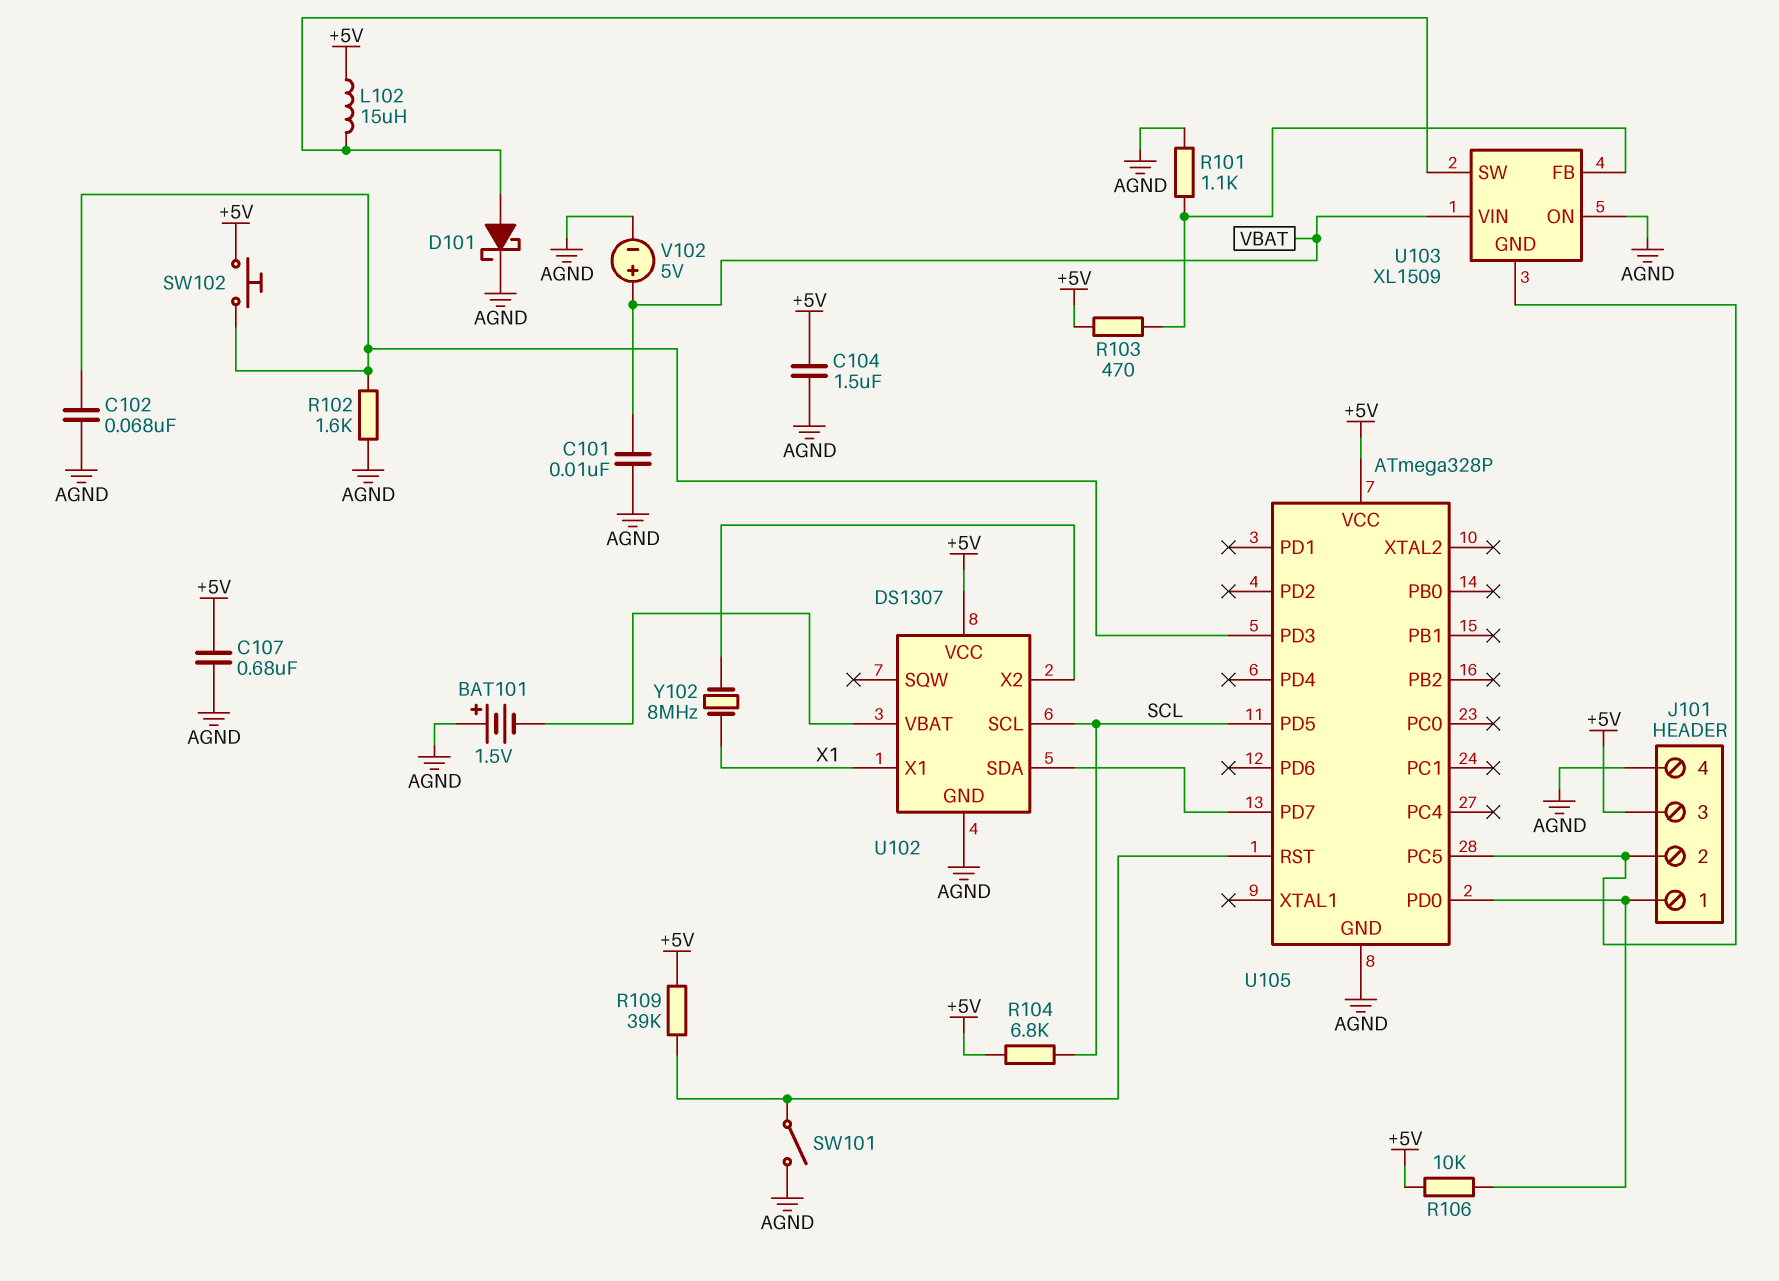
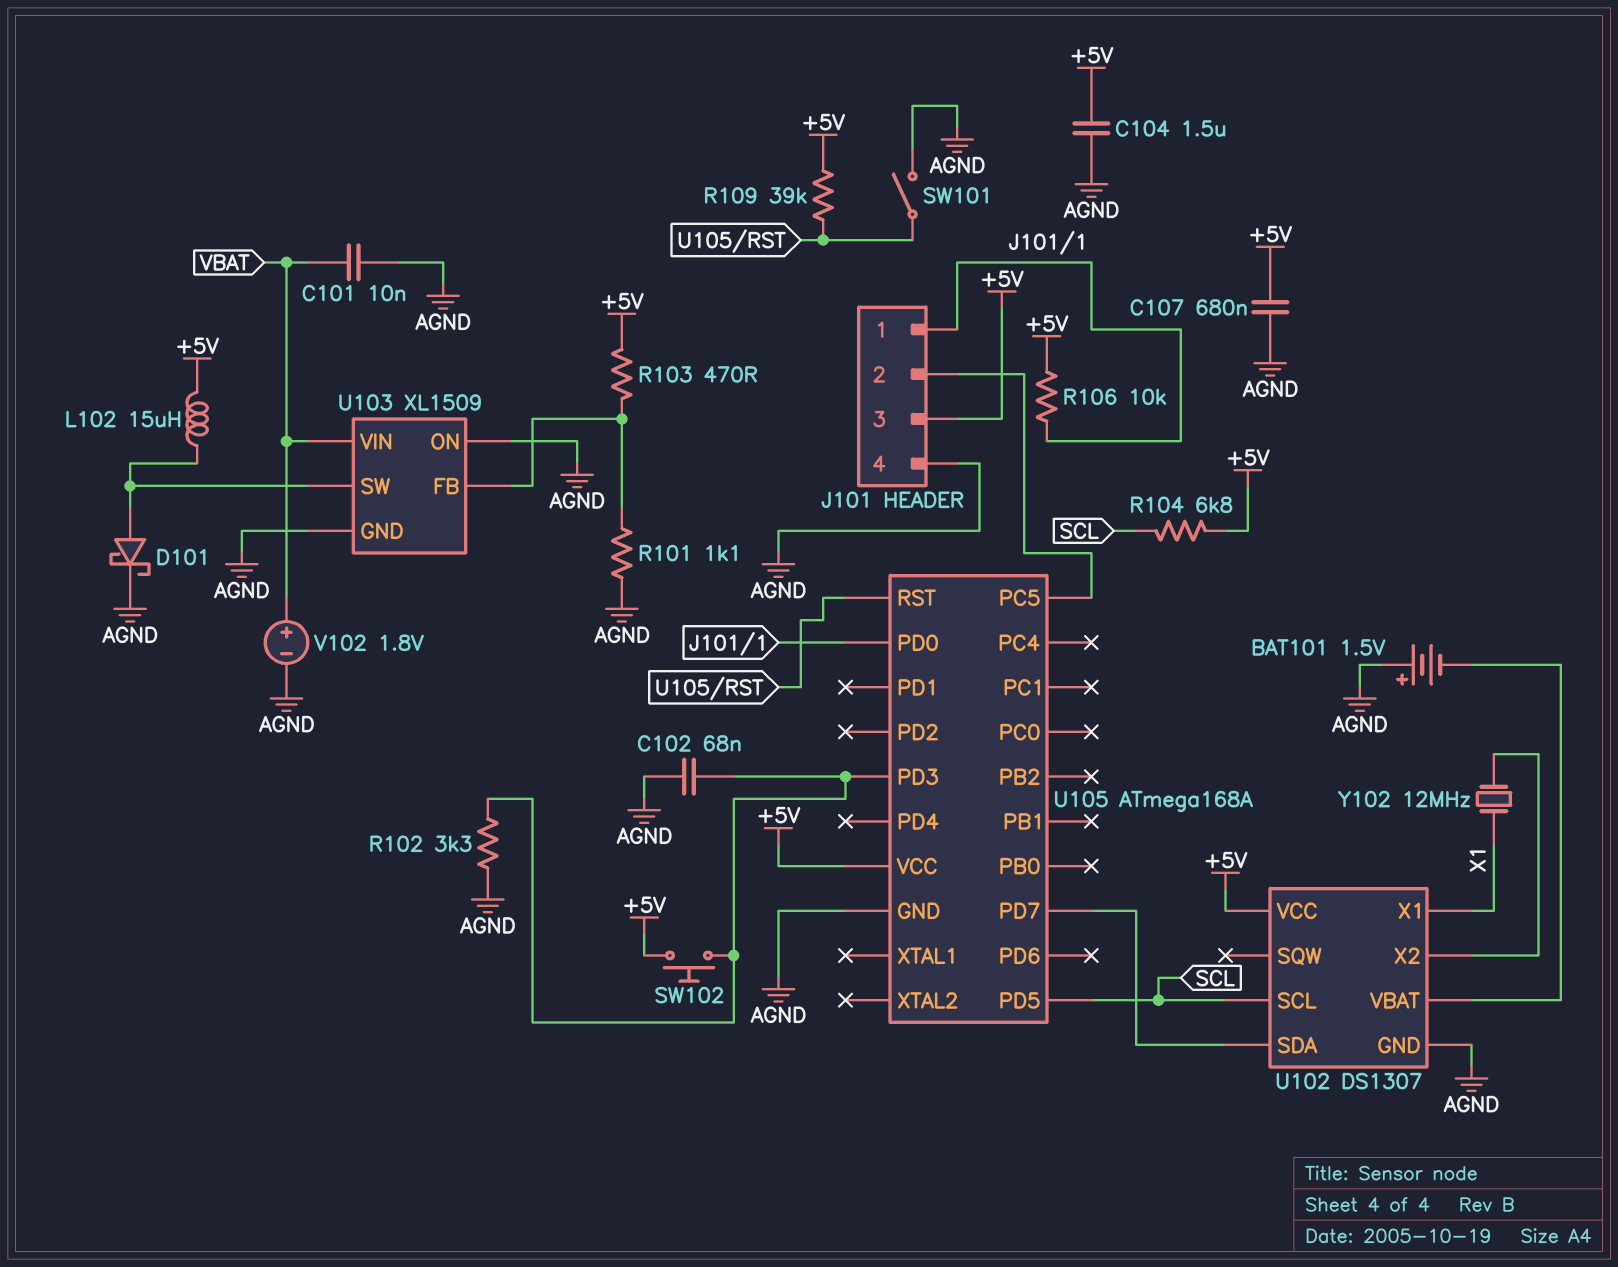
R102: 1.6k (AGND, U105/PD3) -> 3.3k (AGND, U105/PD3)
U103 pin GND: J101/2 -> AGND
U105: ATmega328P -> ATmega168A
V102: 5V (plus VBAT, minus AGND) -> 1.8V (plus VBAT, minus AGND)
Y102: 8MHz (U102/X2, X1) -> 12MHz (U102/X2, X1)

